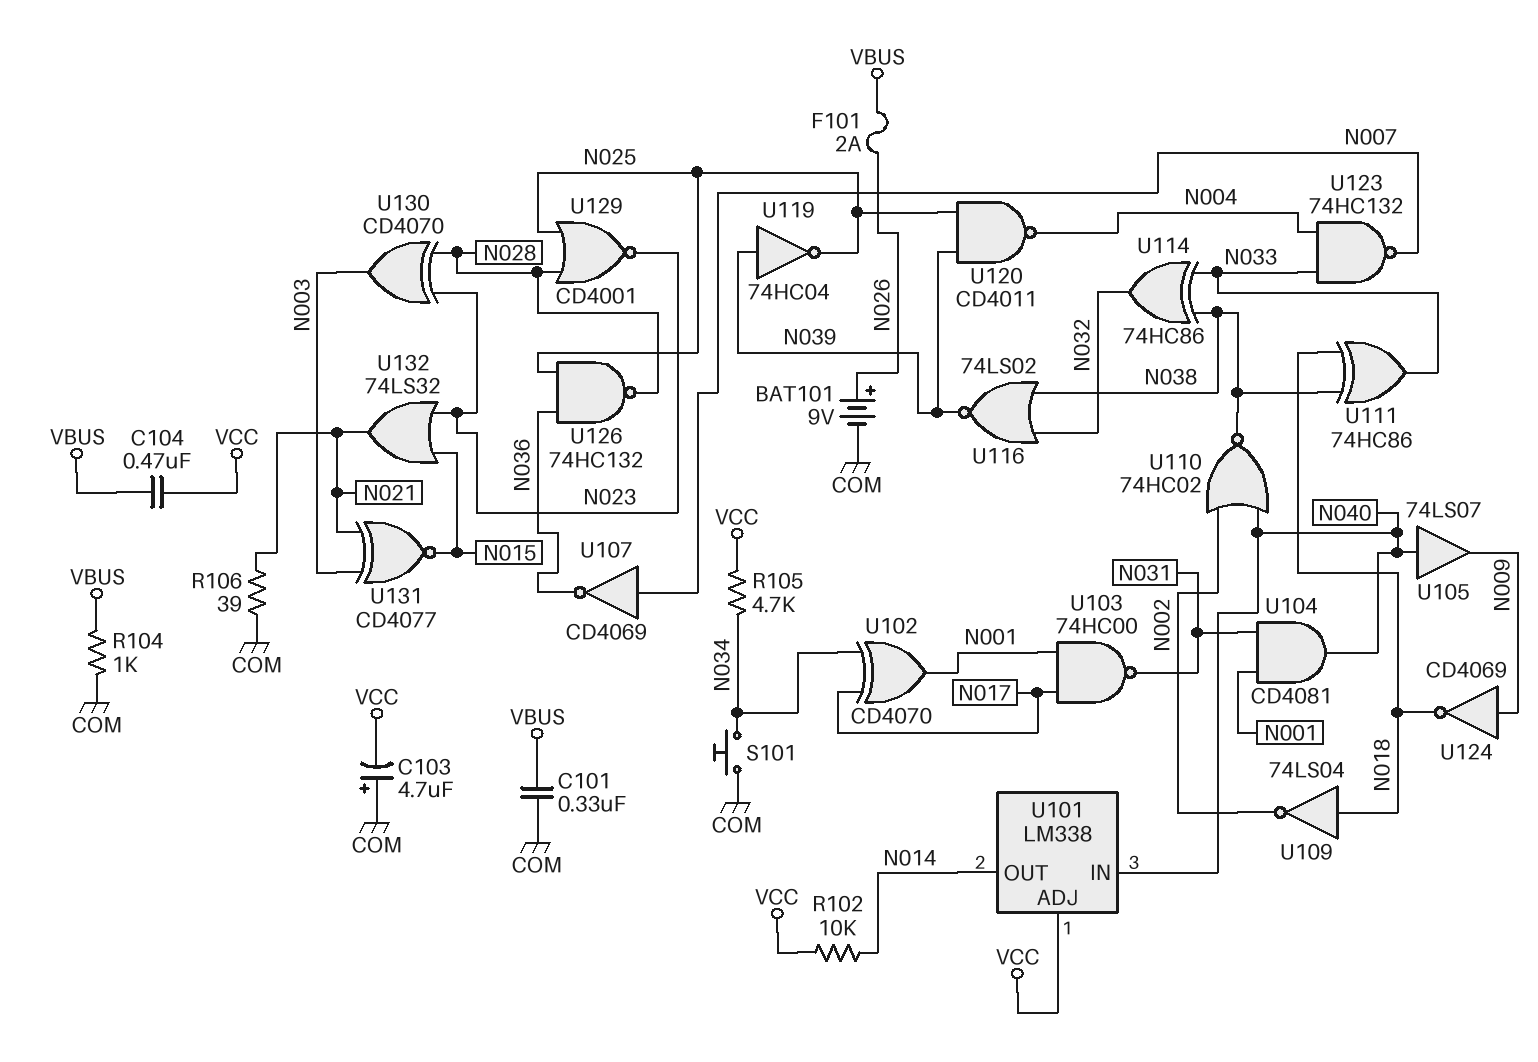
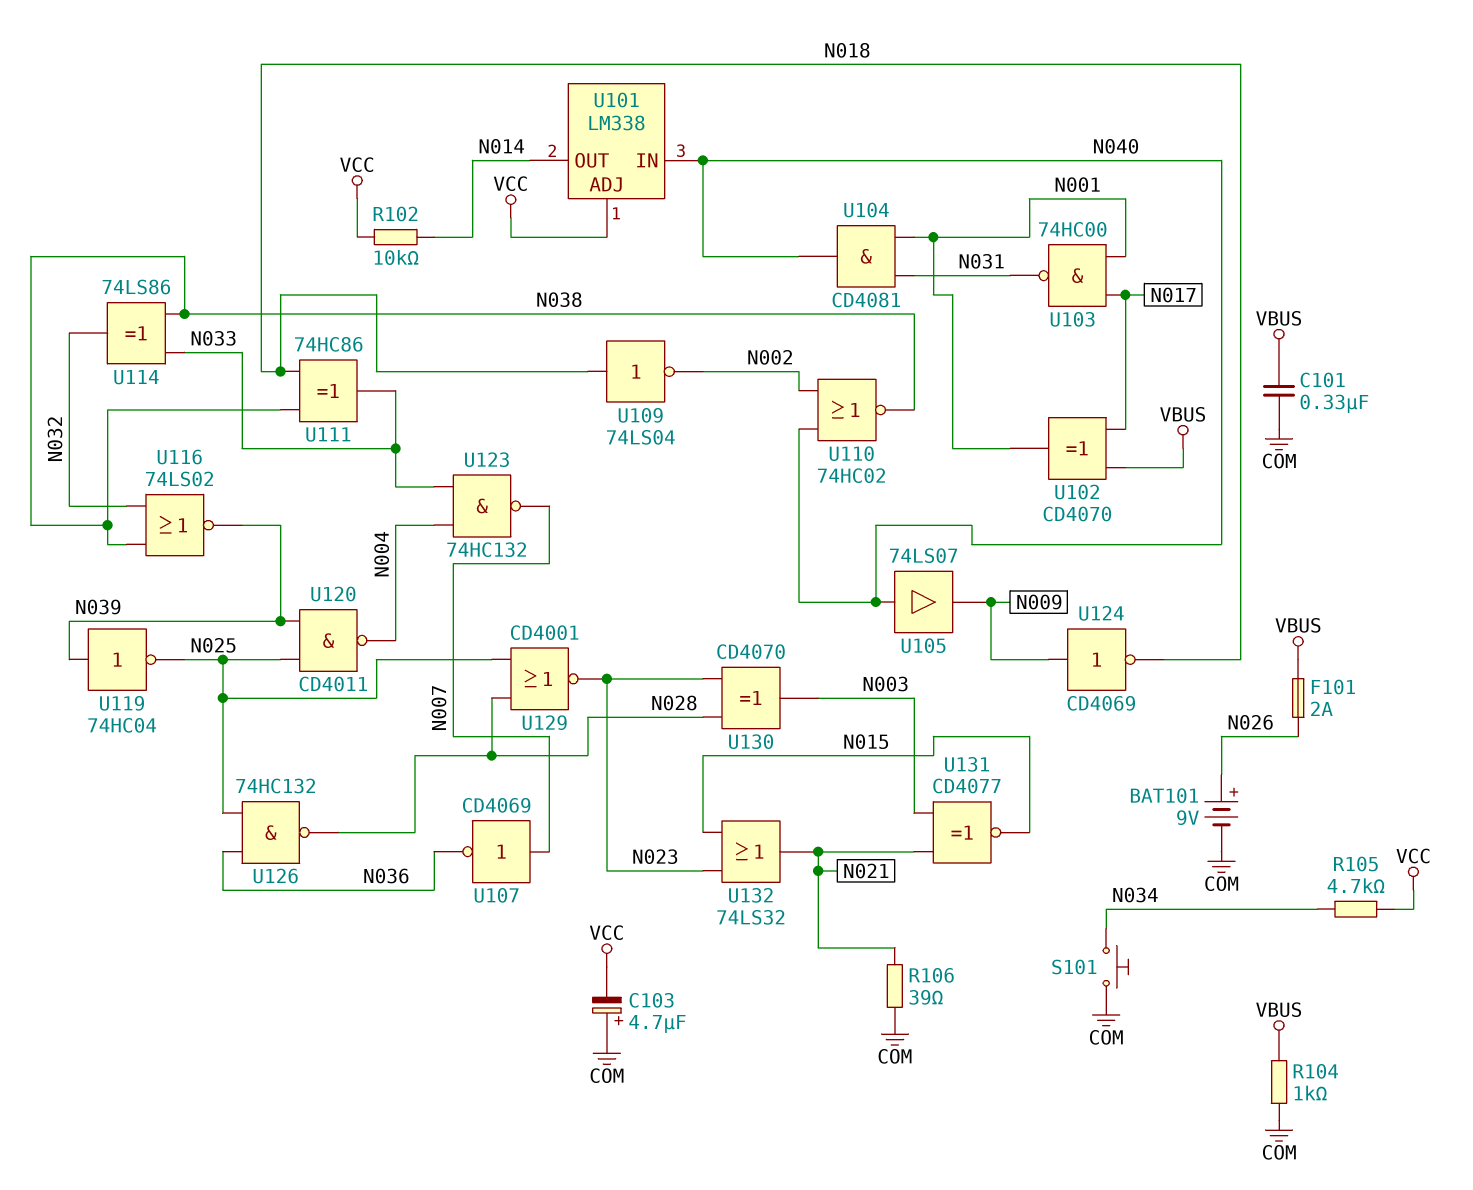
C104: 470nF (VBUS, VCC) -> none
U102: XOR CD4070 (in N017, in N034, out N001) -> XOR CD4070 (in N017, in VBUS, out N001)
U114: XOR 74HC86 (in N033, in N038, out N032) -> XOR 74LS86 (in N033, in N038, out N032)

